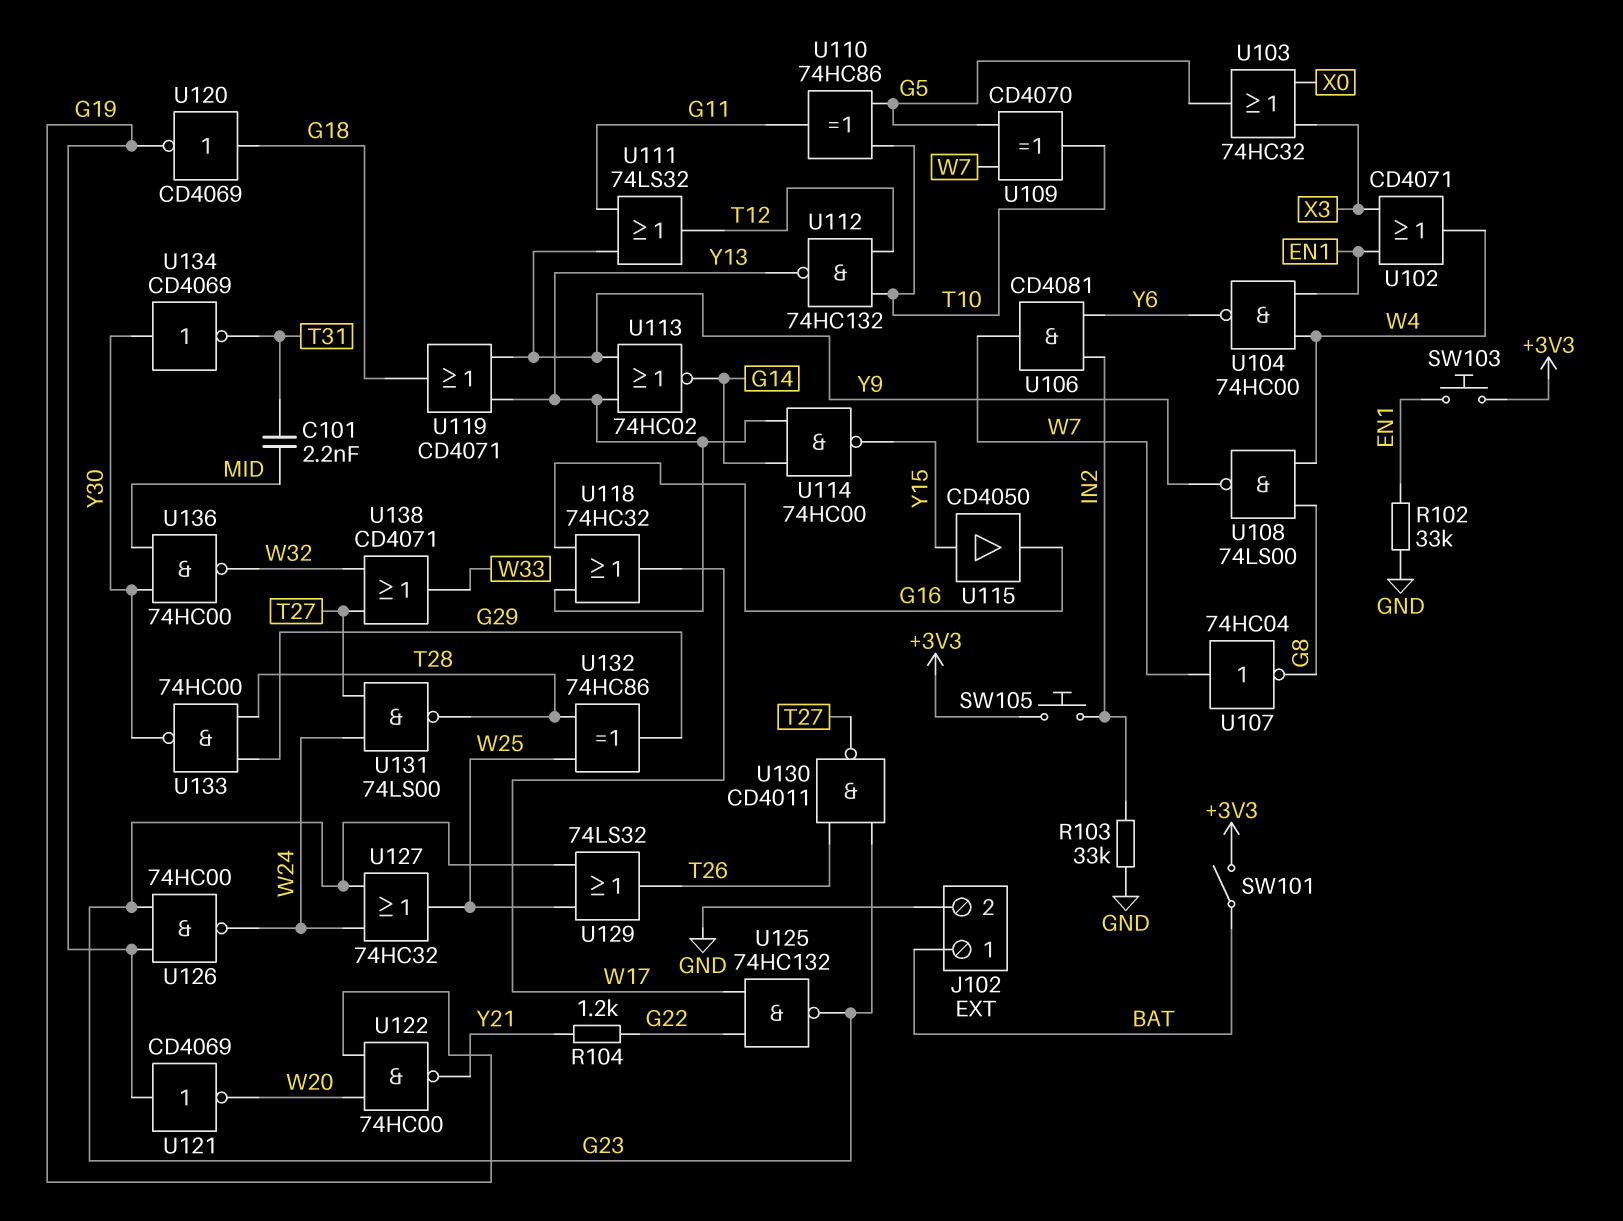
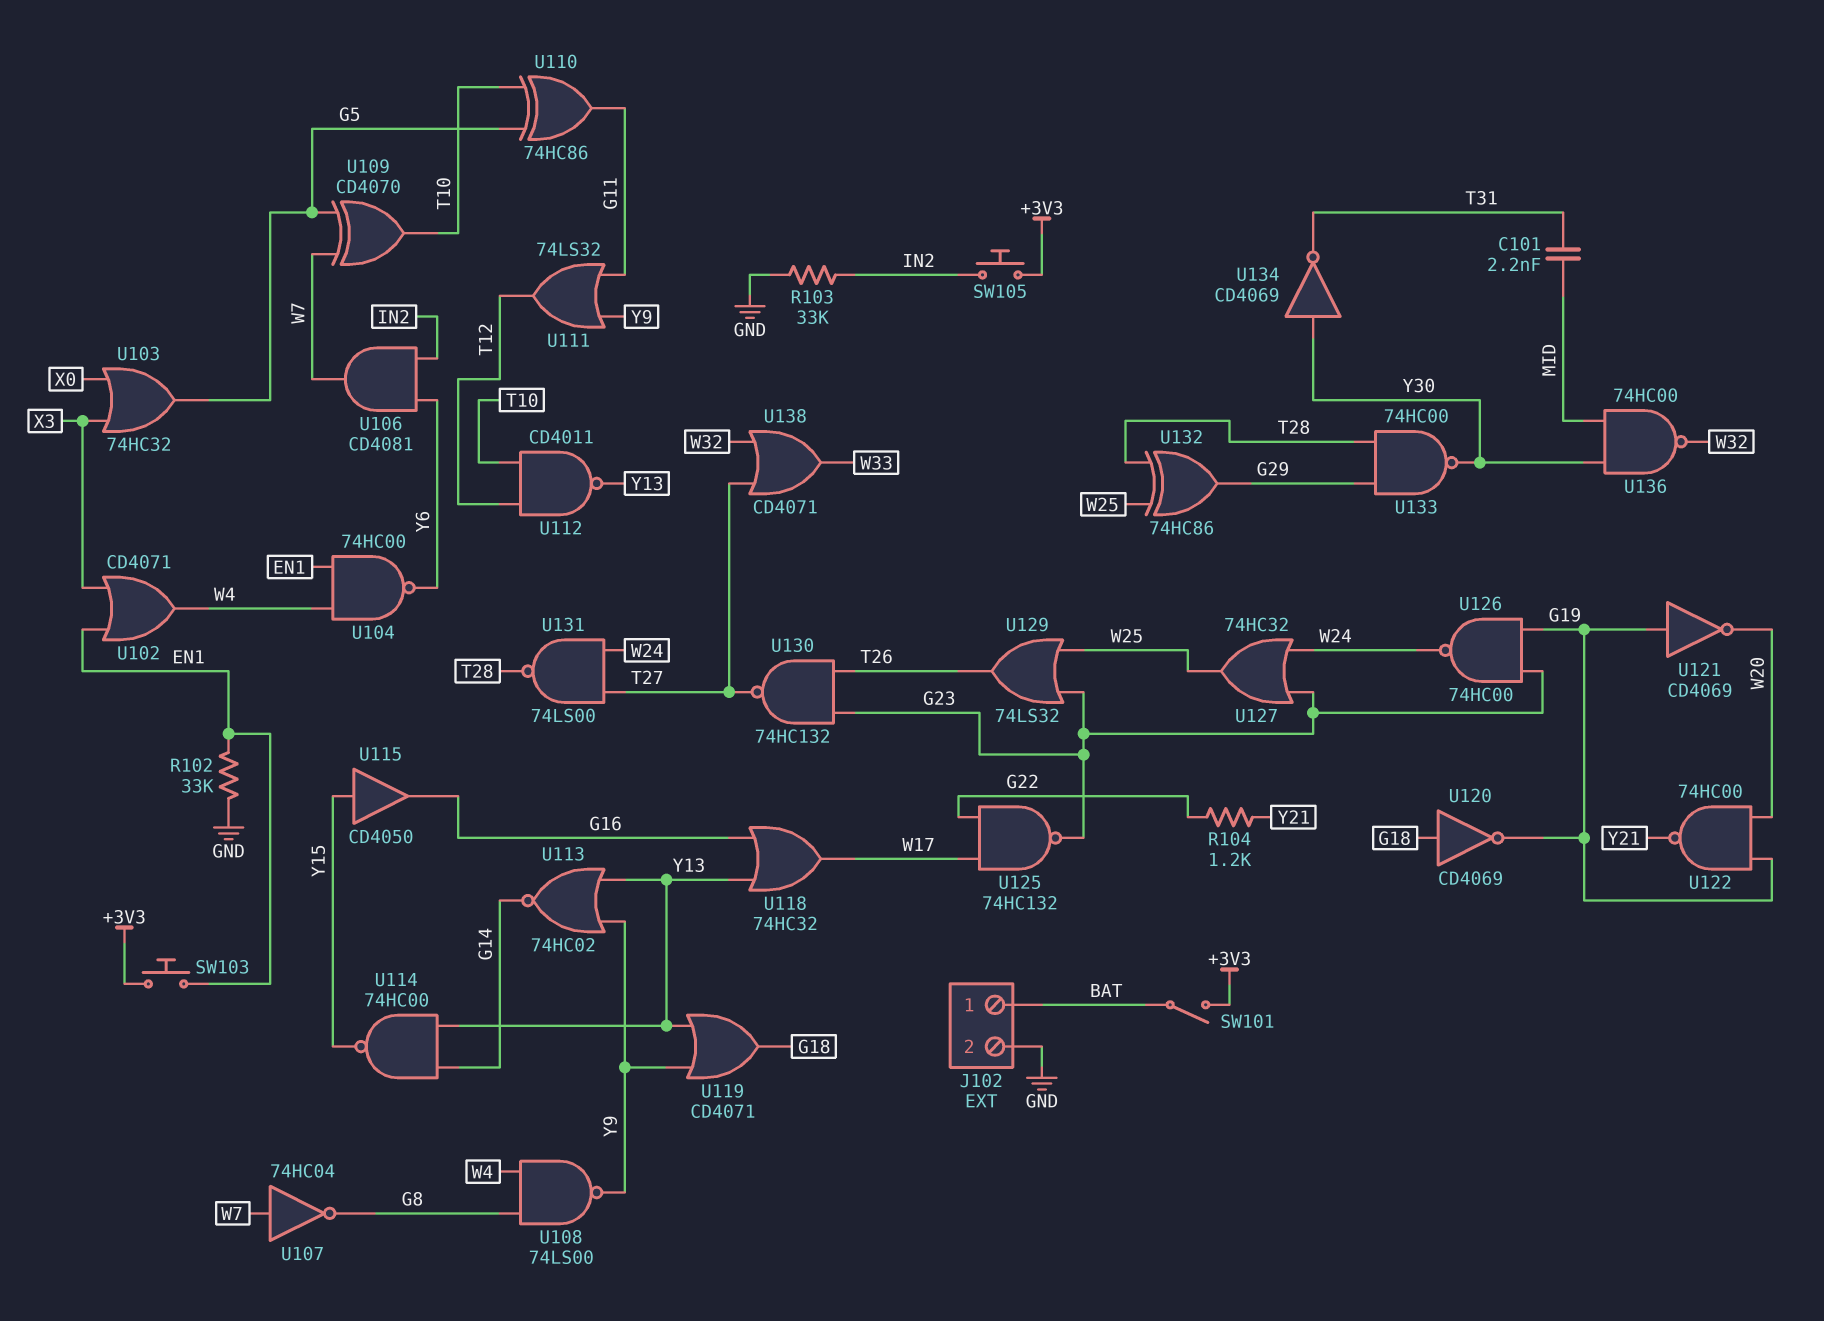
U112: NAND 74HC132 (in T10, in T12, out Y13) -> NAND CD4011 (in T10, in T12, out Y13)
U130: NAND CD4011 (in G23, in T26, out T27) -> NAND 74HC132 (in G23, in T26, out T27)

